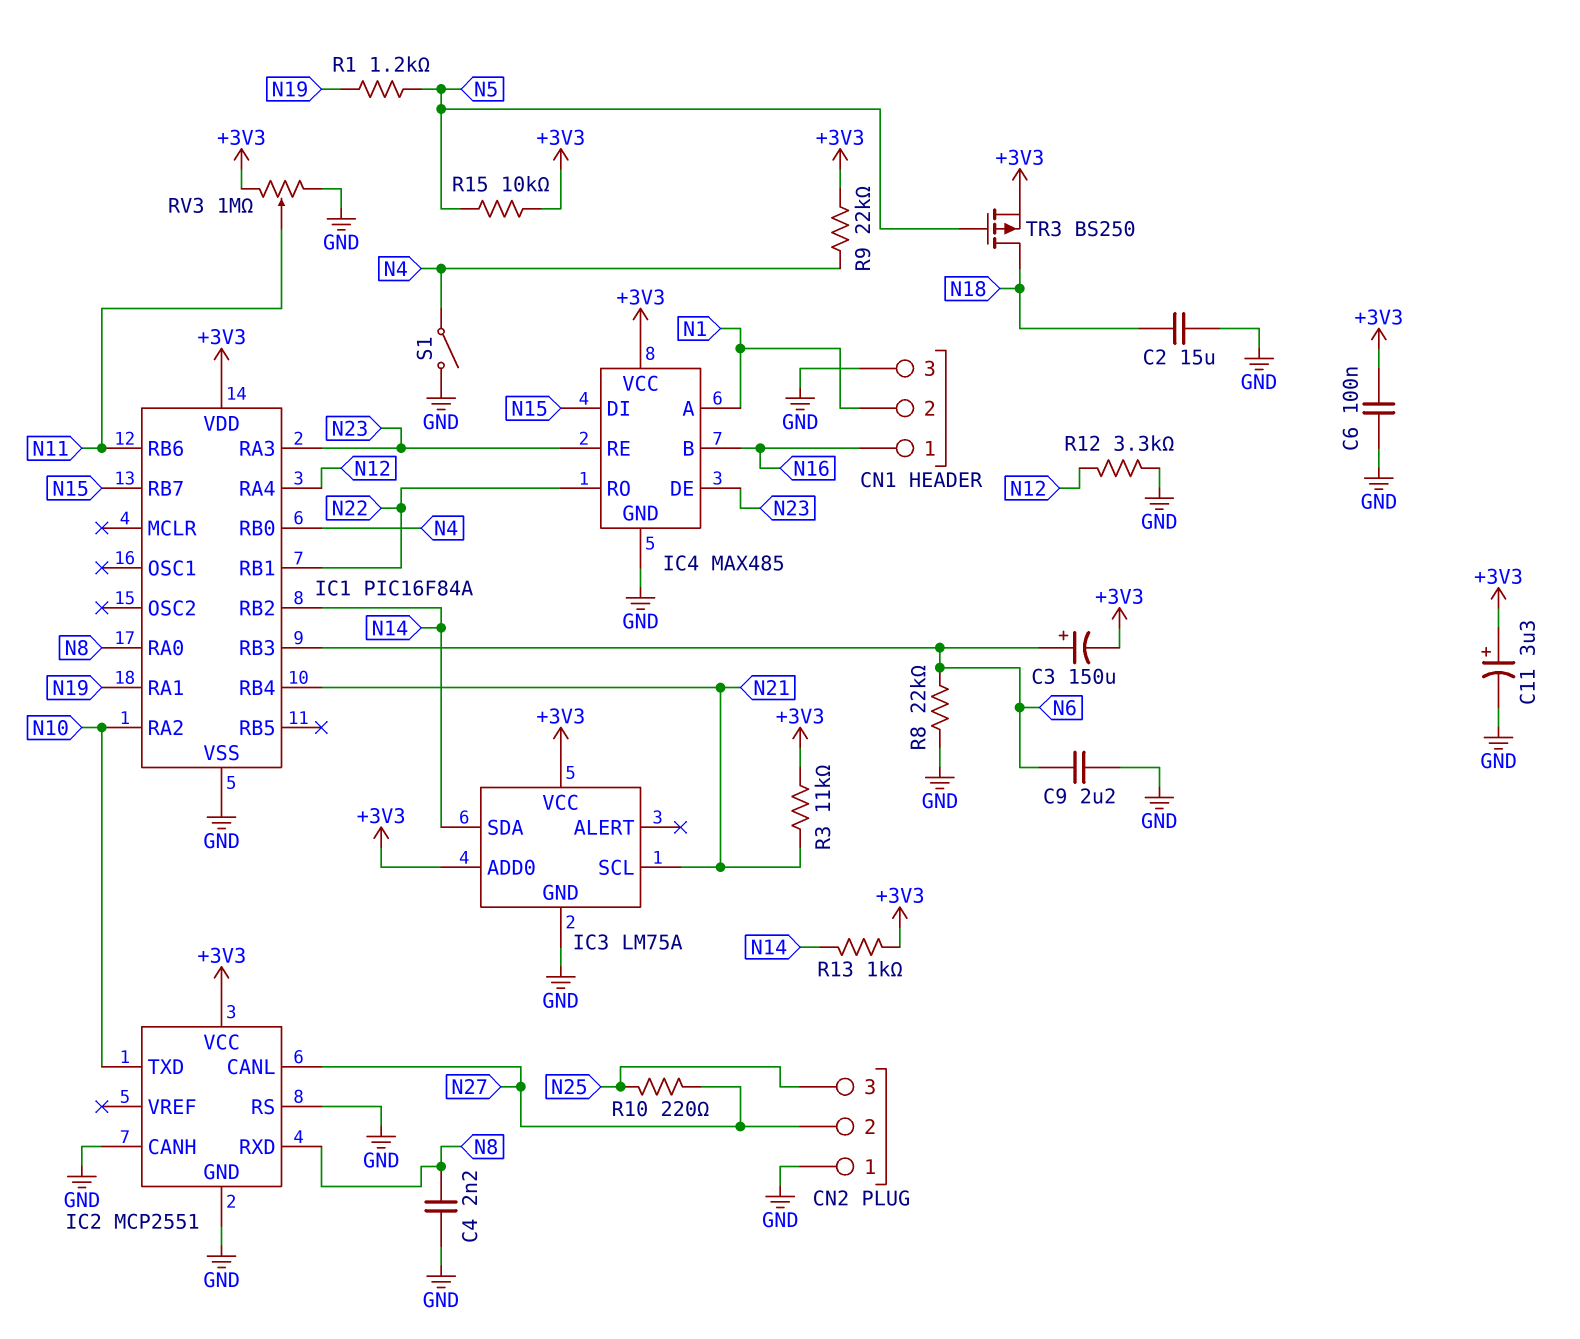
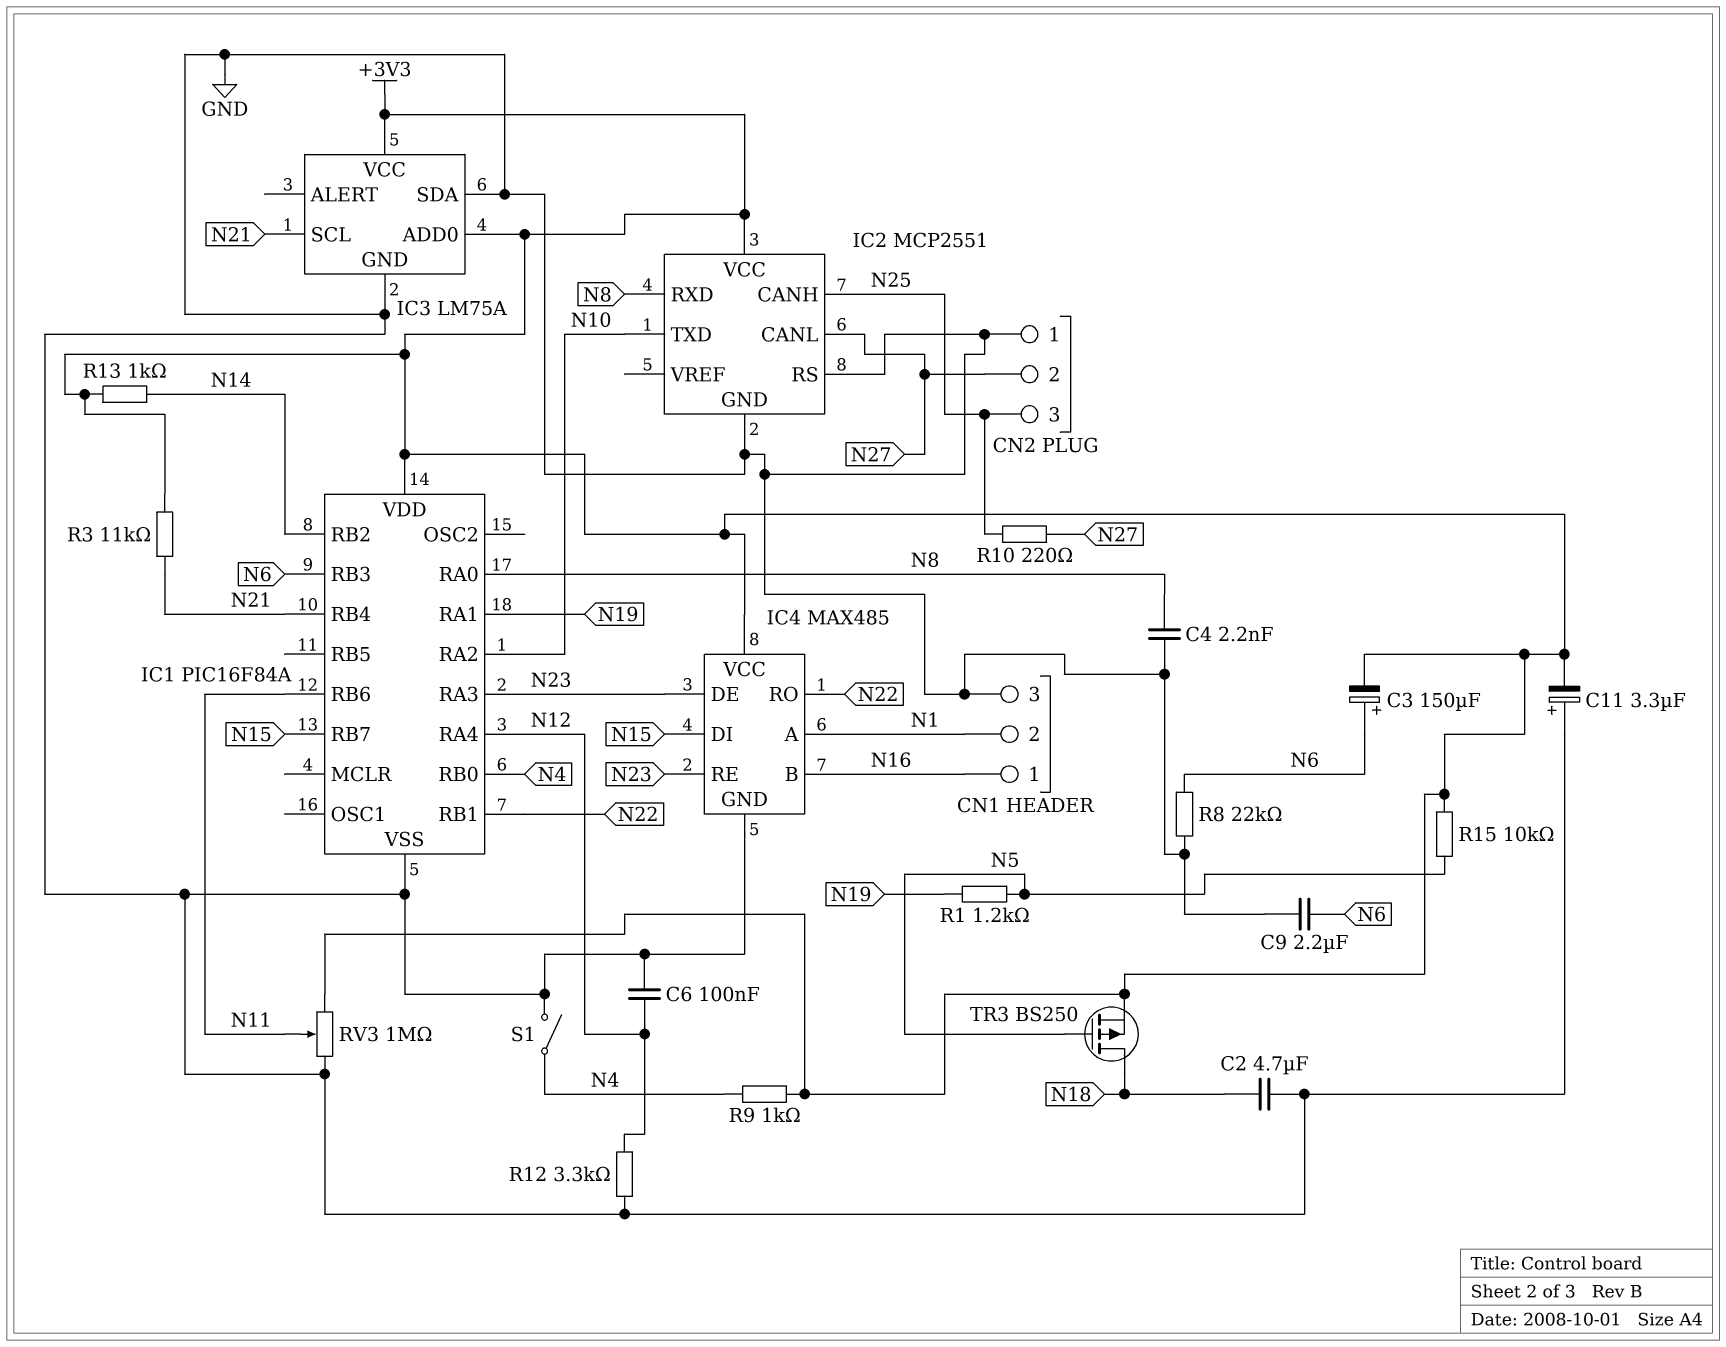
C2: 15uF (GND, N18) -> 4.7uF (GND, N18)
C6: 100nF (+3V3, GND) -> 100nF (GND, N12)
C11: 3.3uF (plus +3V3, minus GND) -> 3.3uF (plus GND, minus +3V3)
IC2 pin CANH: GND -> N25
IC3 pin SDA: N14 -> GND
R9: 22k (+3V3, N4) -> 1k (+3V3, N4)

